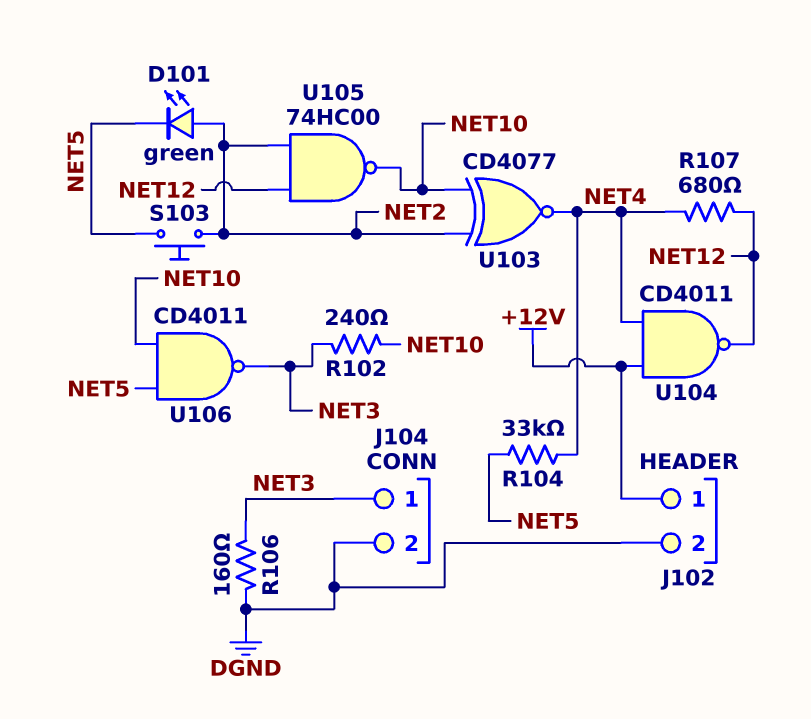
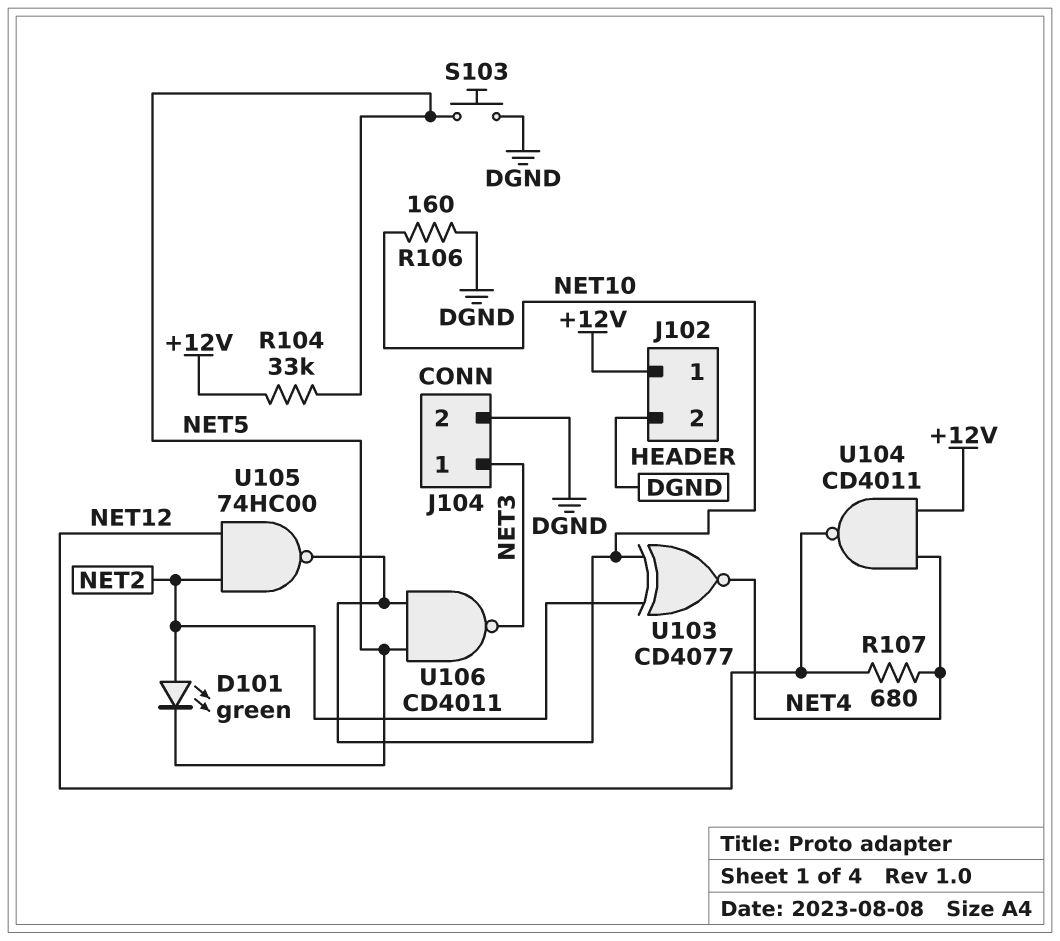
R102: 240 (NET3, NET10) -> none
R104: 33k (NET4, NET5) -> 33k (+12V, NET5)
R106: 160 (DGND, NET3) -> 160 (DGND, NET10)
S103: button (NET2, NET5) -> button (DGND, NET5)

